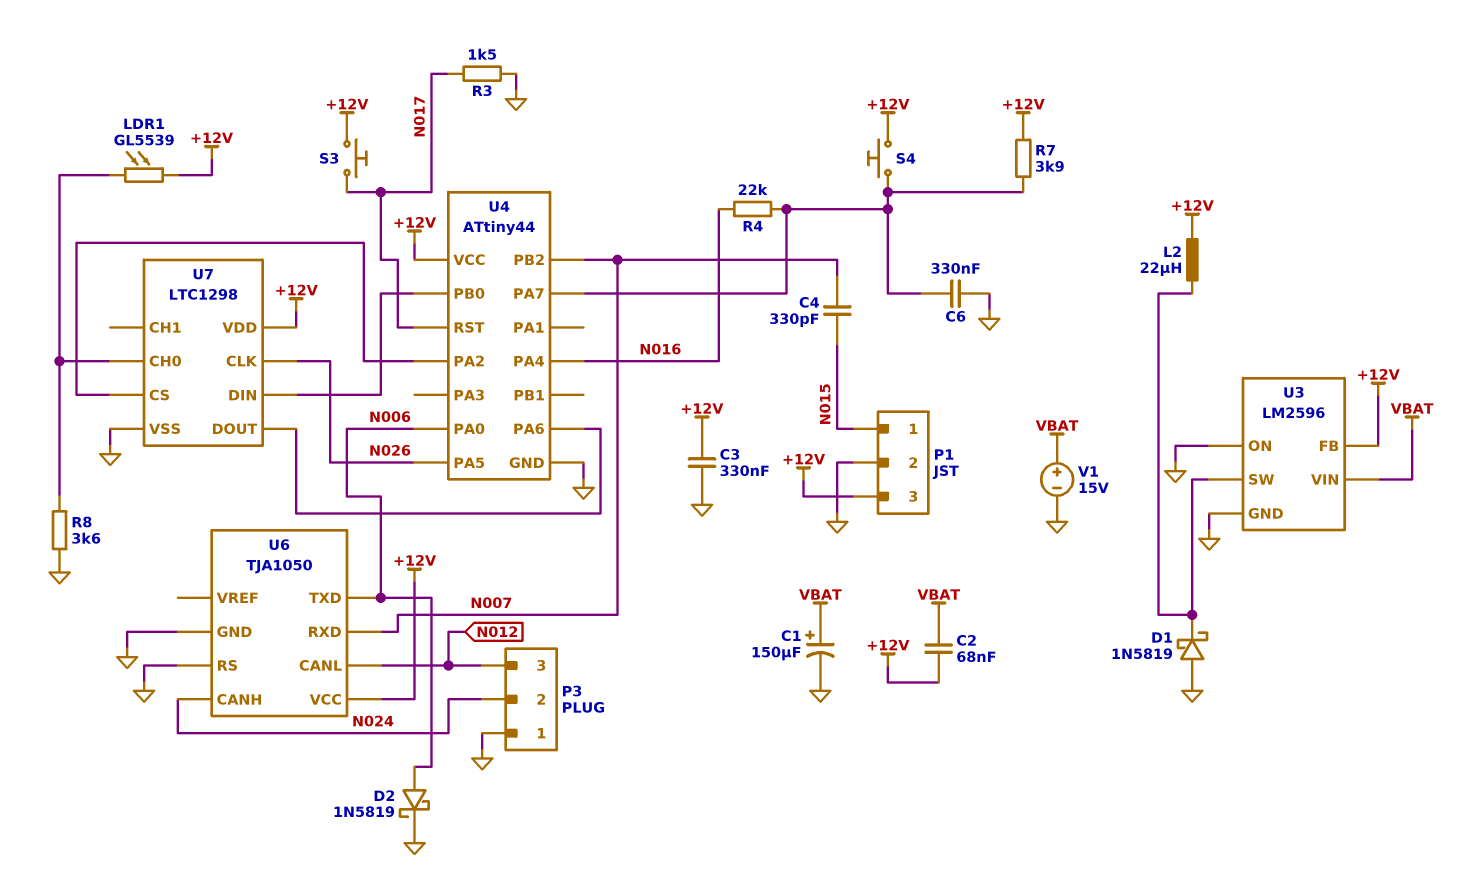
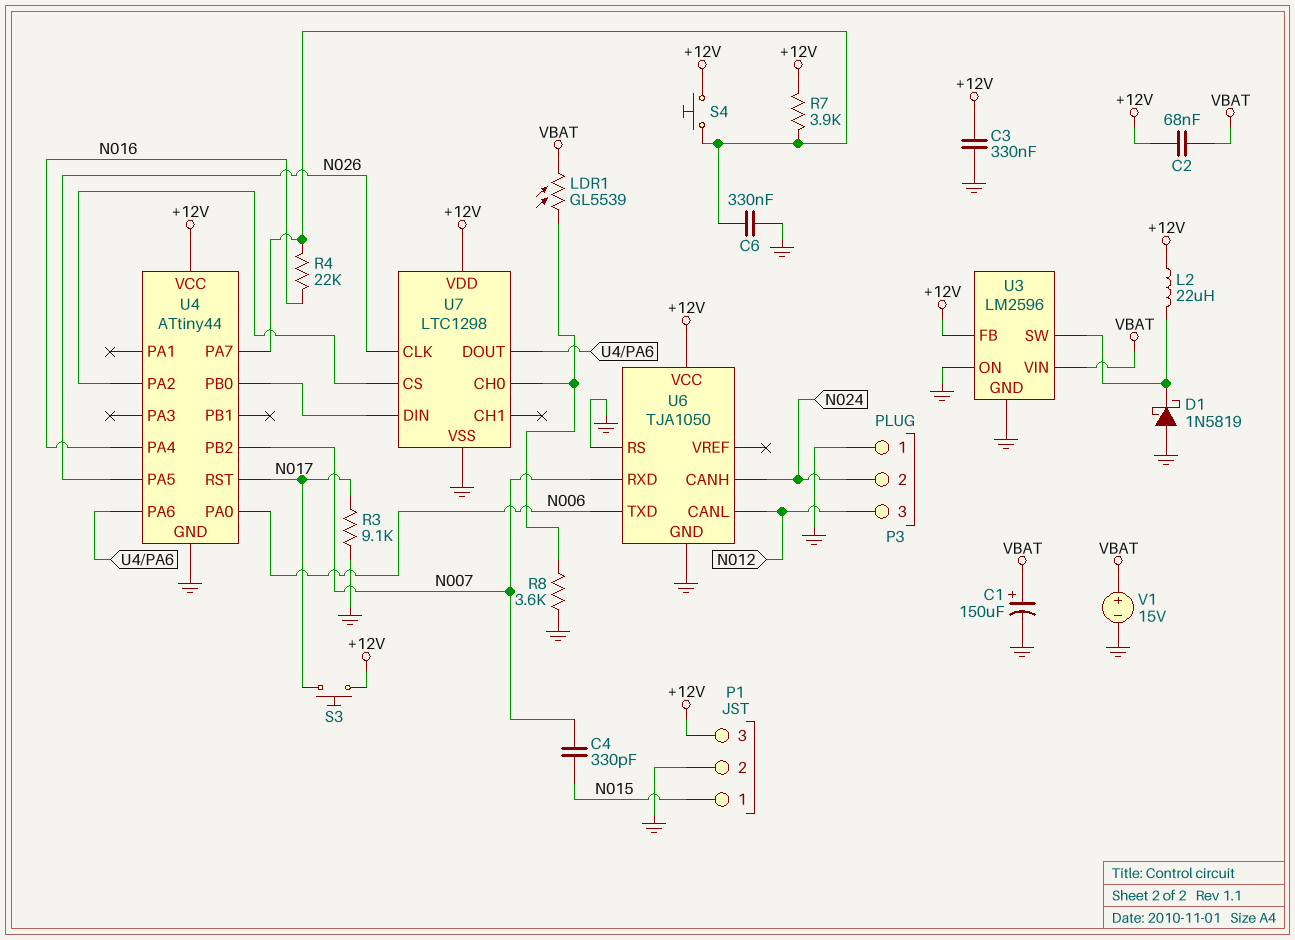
D2: schottky 1N5819 (A N006, K GND) -> none
LDR1: GL5539 (+12V, U7/CH0) -> GL5539 (U7/CH0, VBAT)
R3: 1.5k (GND, N017) -> 9.1k (GND, N017)

